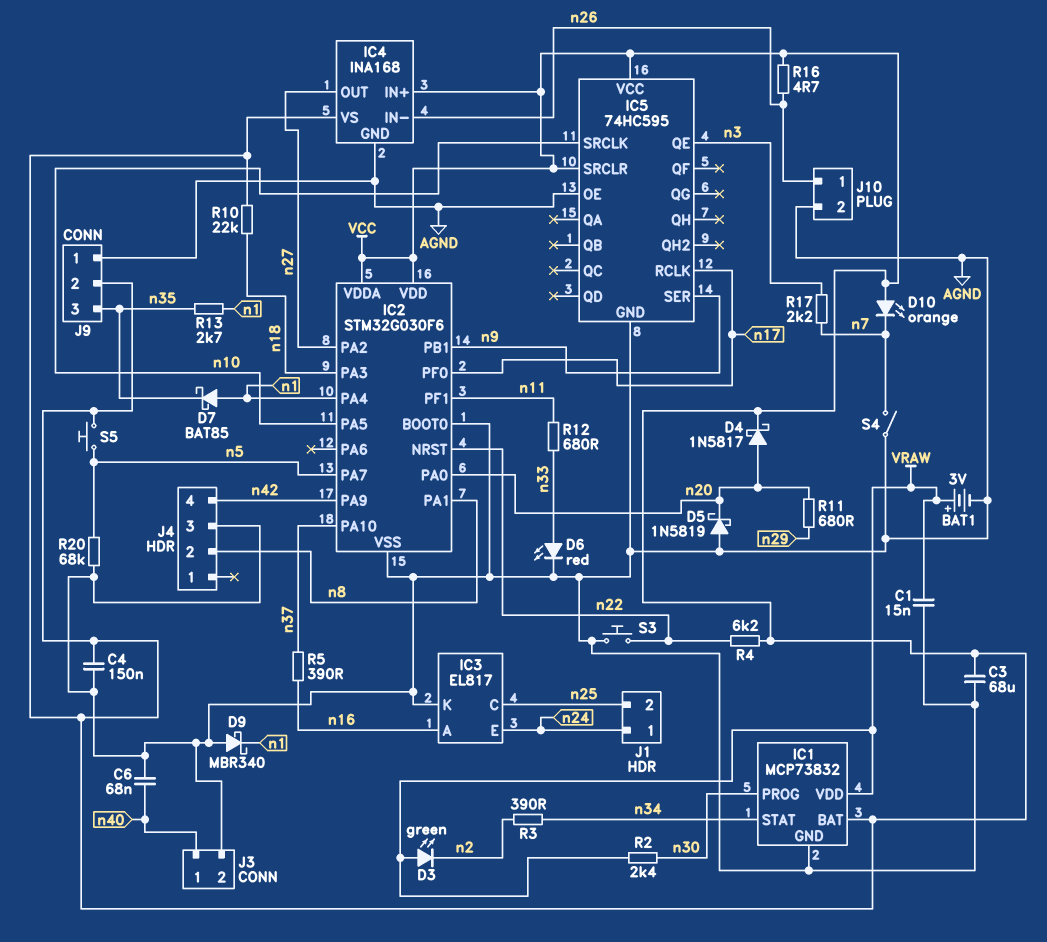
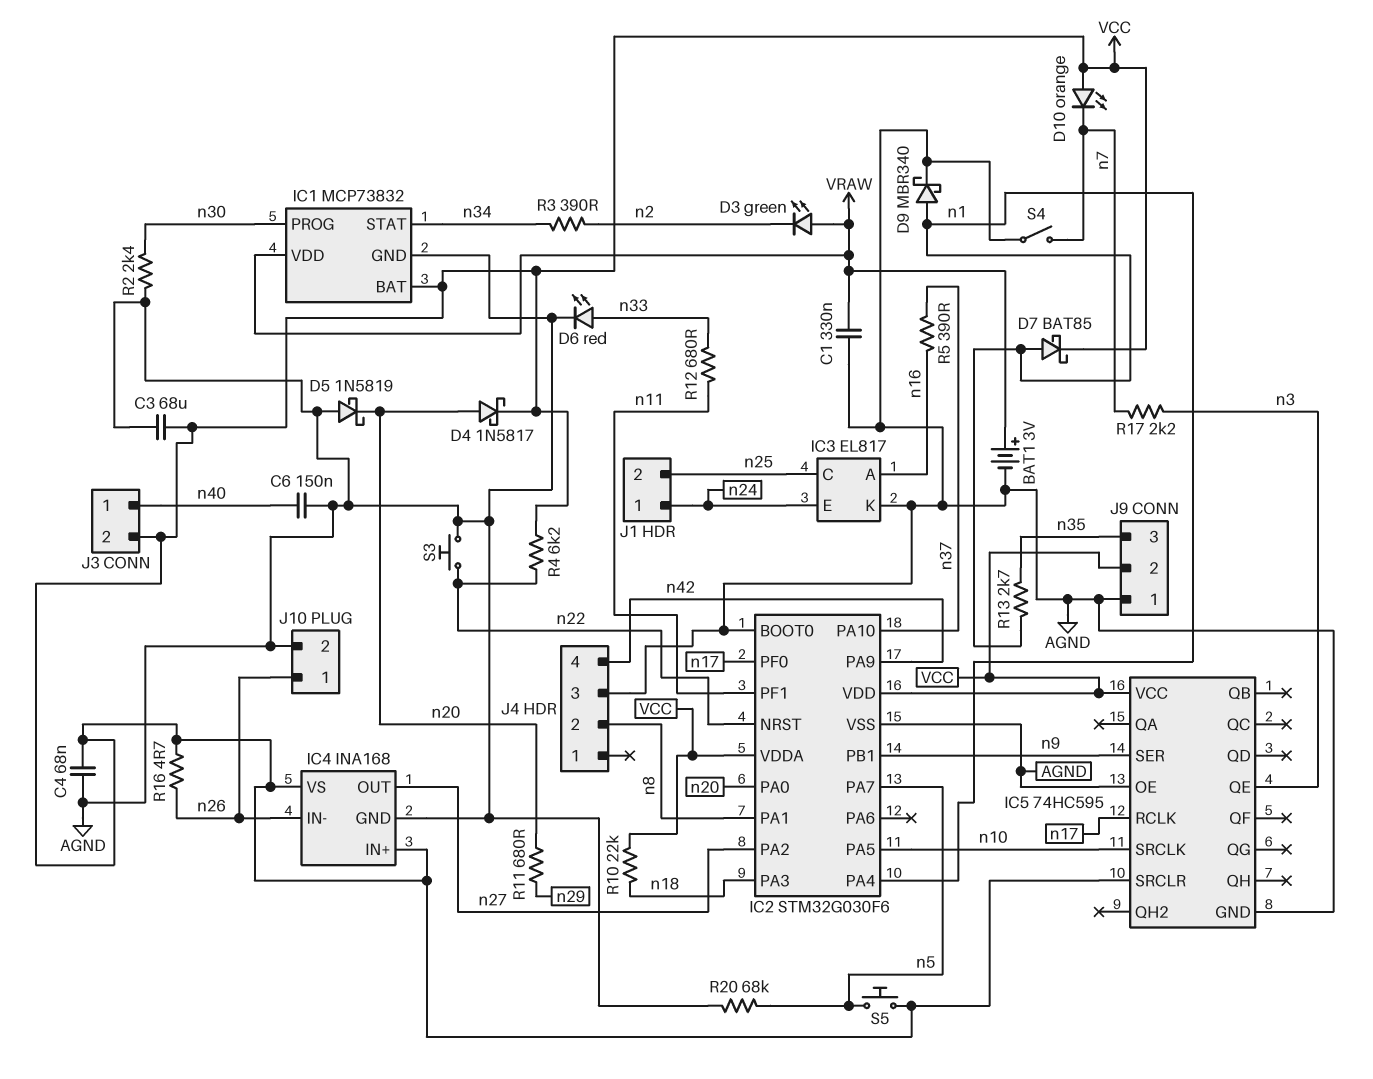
C1: 15nF (AGND, VRAW) -> 330nF (AGND, VRAW)
C4: 150nF (AGND, VCC) -> 68nF (AGND, VCC)
C6: 68nF (AGND, n40) -> 150nF (AGND, n40)
D7: schottky BAT85 (A n1, K n35) -> schottky BAT85 (A n1, K VCC)
D9: schottky MBR340 (A AGND, K n1) -> schottky MBR340 (A n1, K AGND)
J3 pin 2: AGND -> VCC
R2: 2.4k (VRAW, n30) -> 2.4k (AGND, n30)

